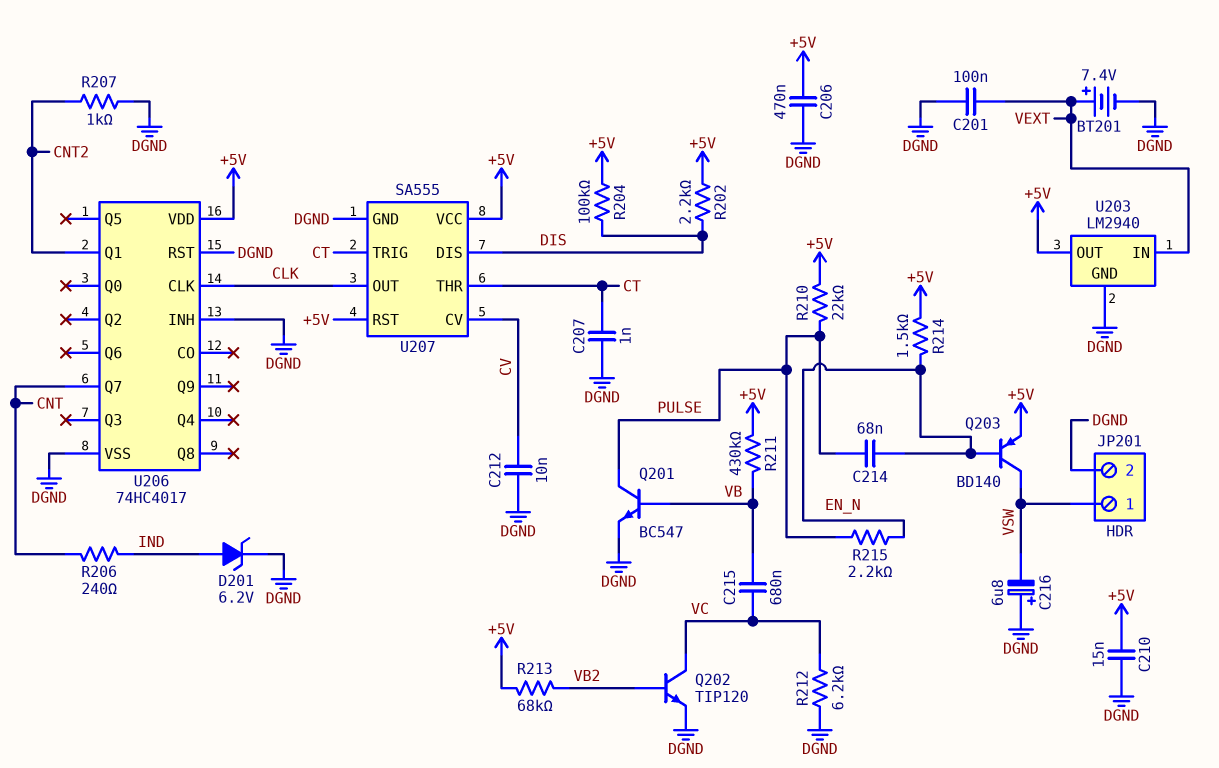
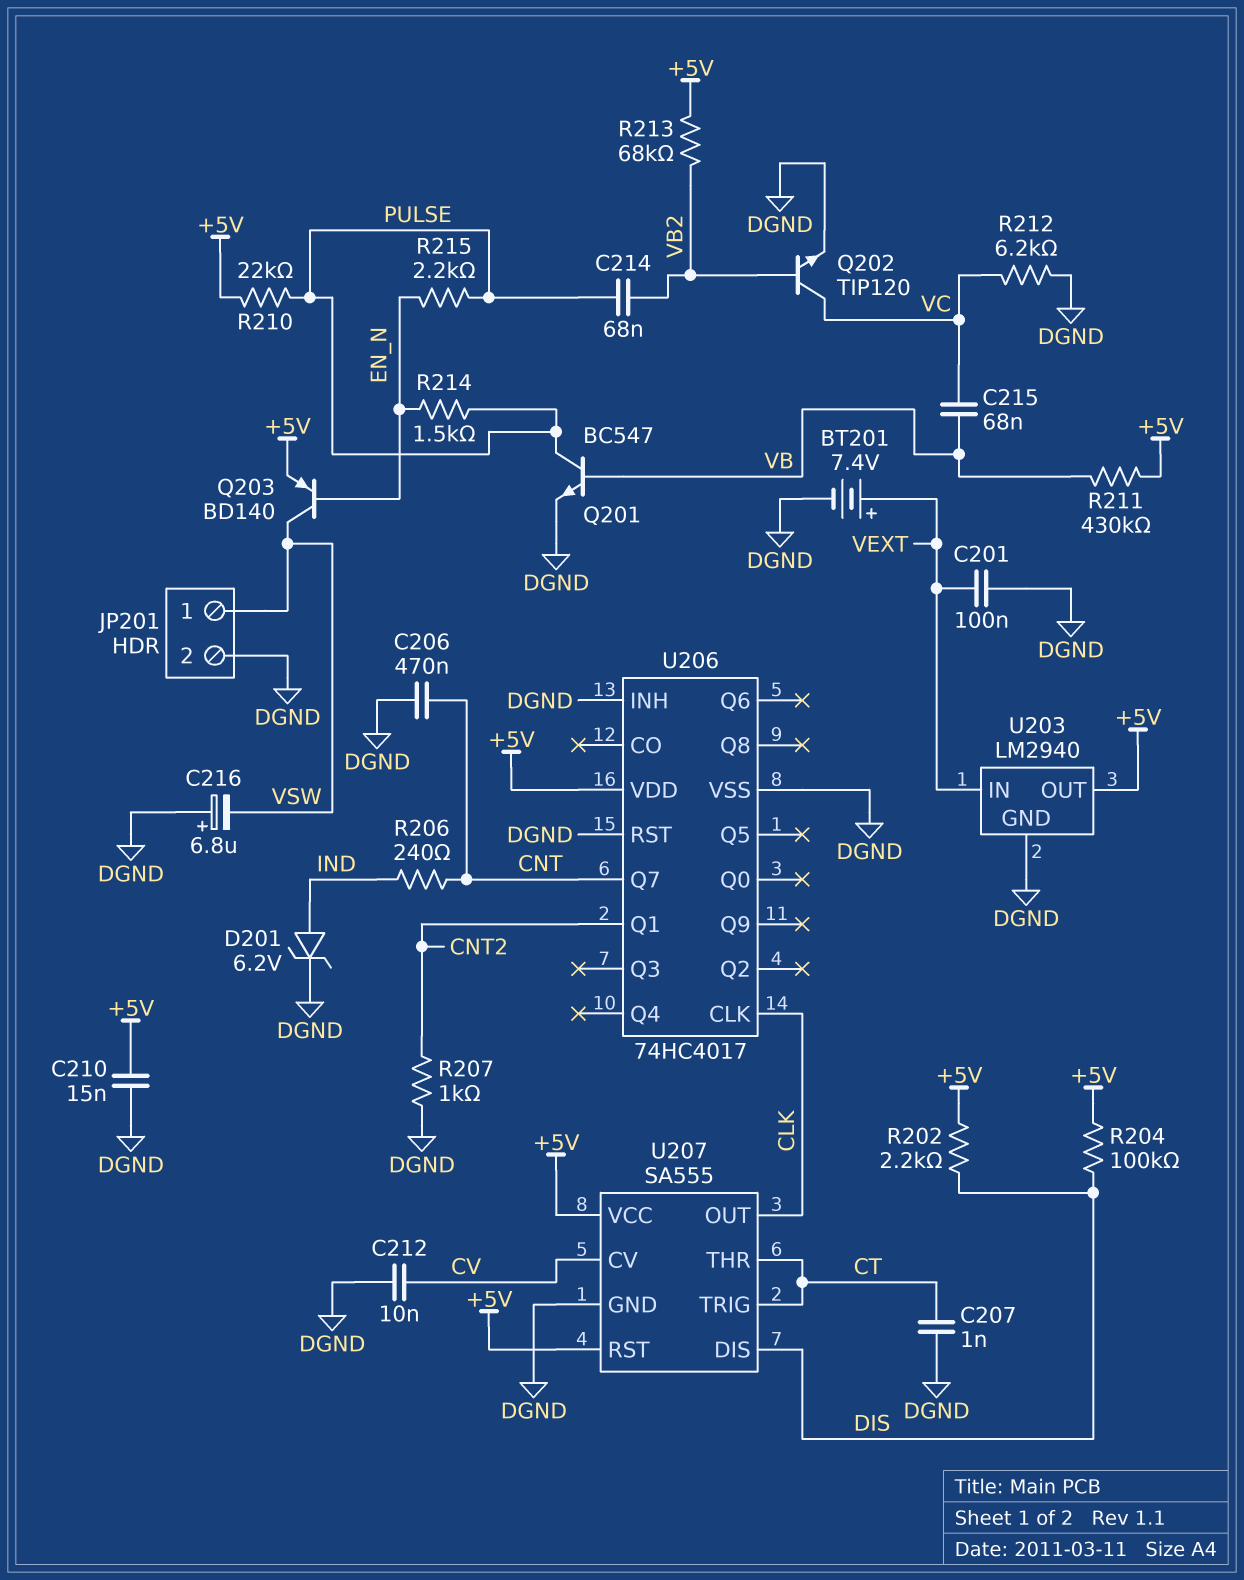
C206: 470nF (+5V, DGND) -> 470nF (CNT, DGND)
C214: 68nF (EN_N, PULSE) -> 68nF (PULSE, VB2)
C215: 680nF (VB, VC) -> 68nF (VB, VC)
R214: 1.5k (+5V, EN_N) -> 1.5k (EN_N, PULSE)

